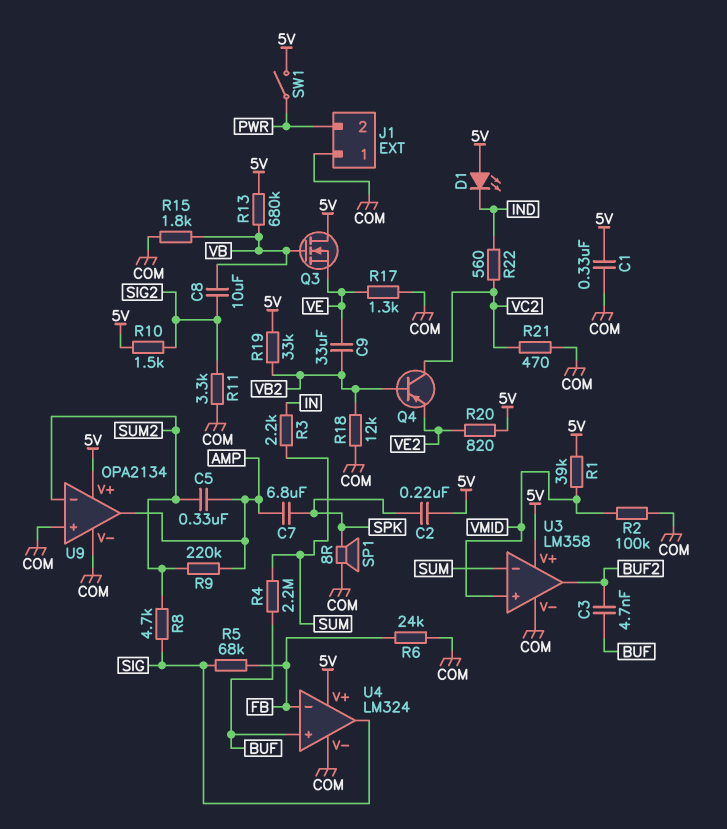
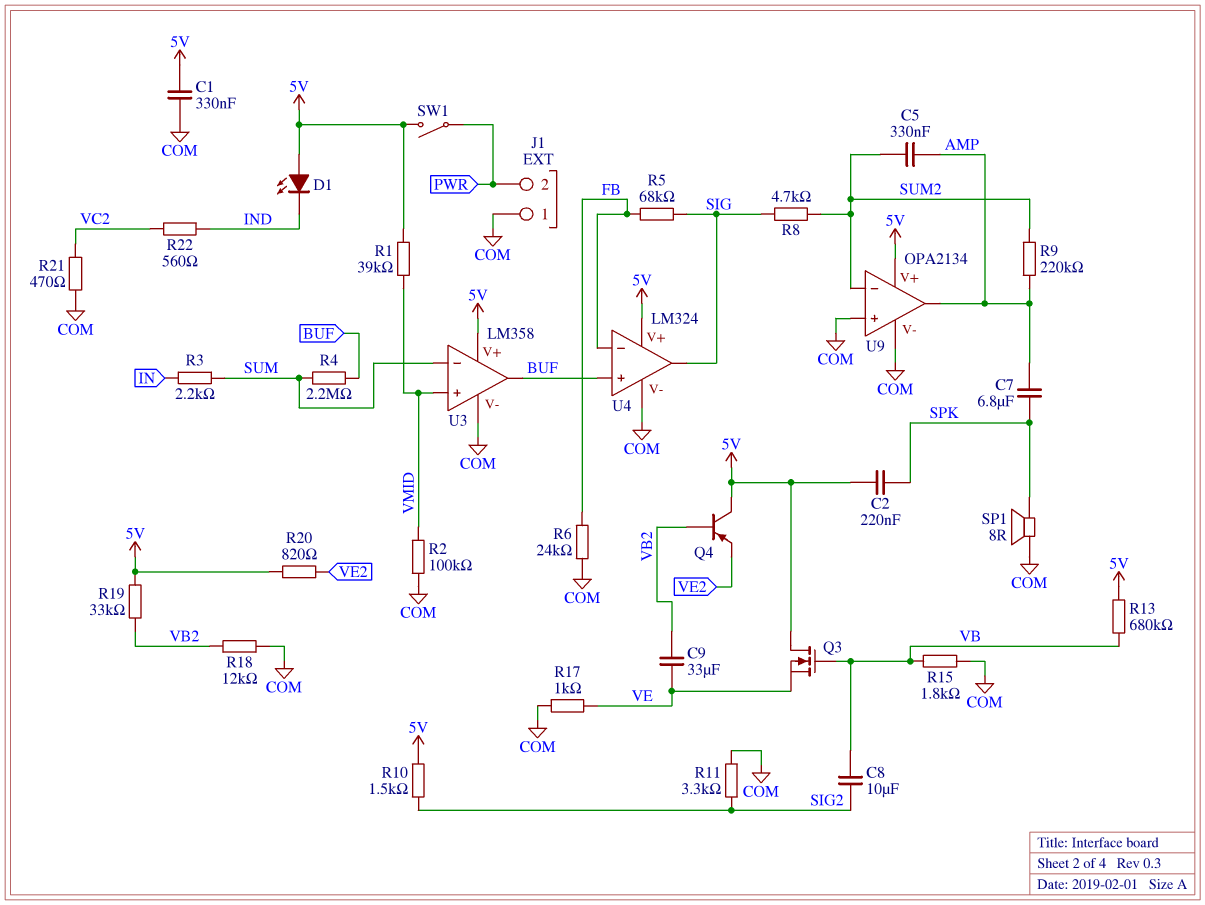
C3: 4.7nF (BUF, BUF2) -> none
Q4: PNP (B VB2, C VC2, E VE2) -> PNP (B VB2, C 5V, E VE2)
R17: 1.3k (COM, VE) -> 1k (COM, VE)
U3 pin out: BUF2 -> BUF

